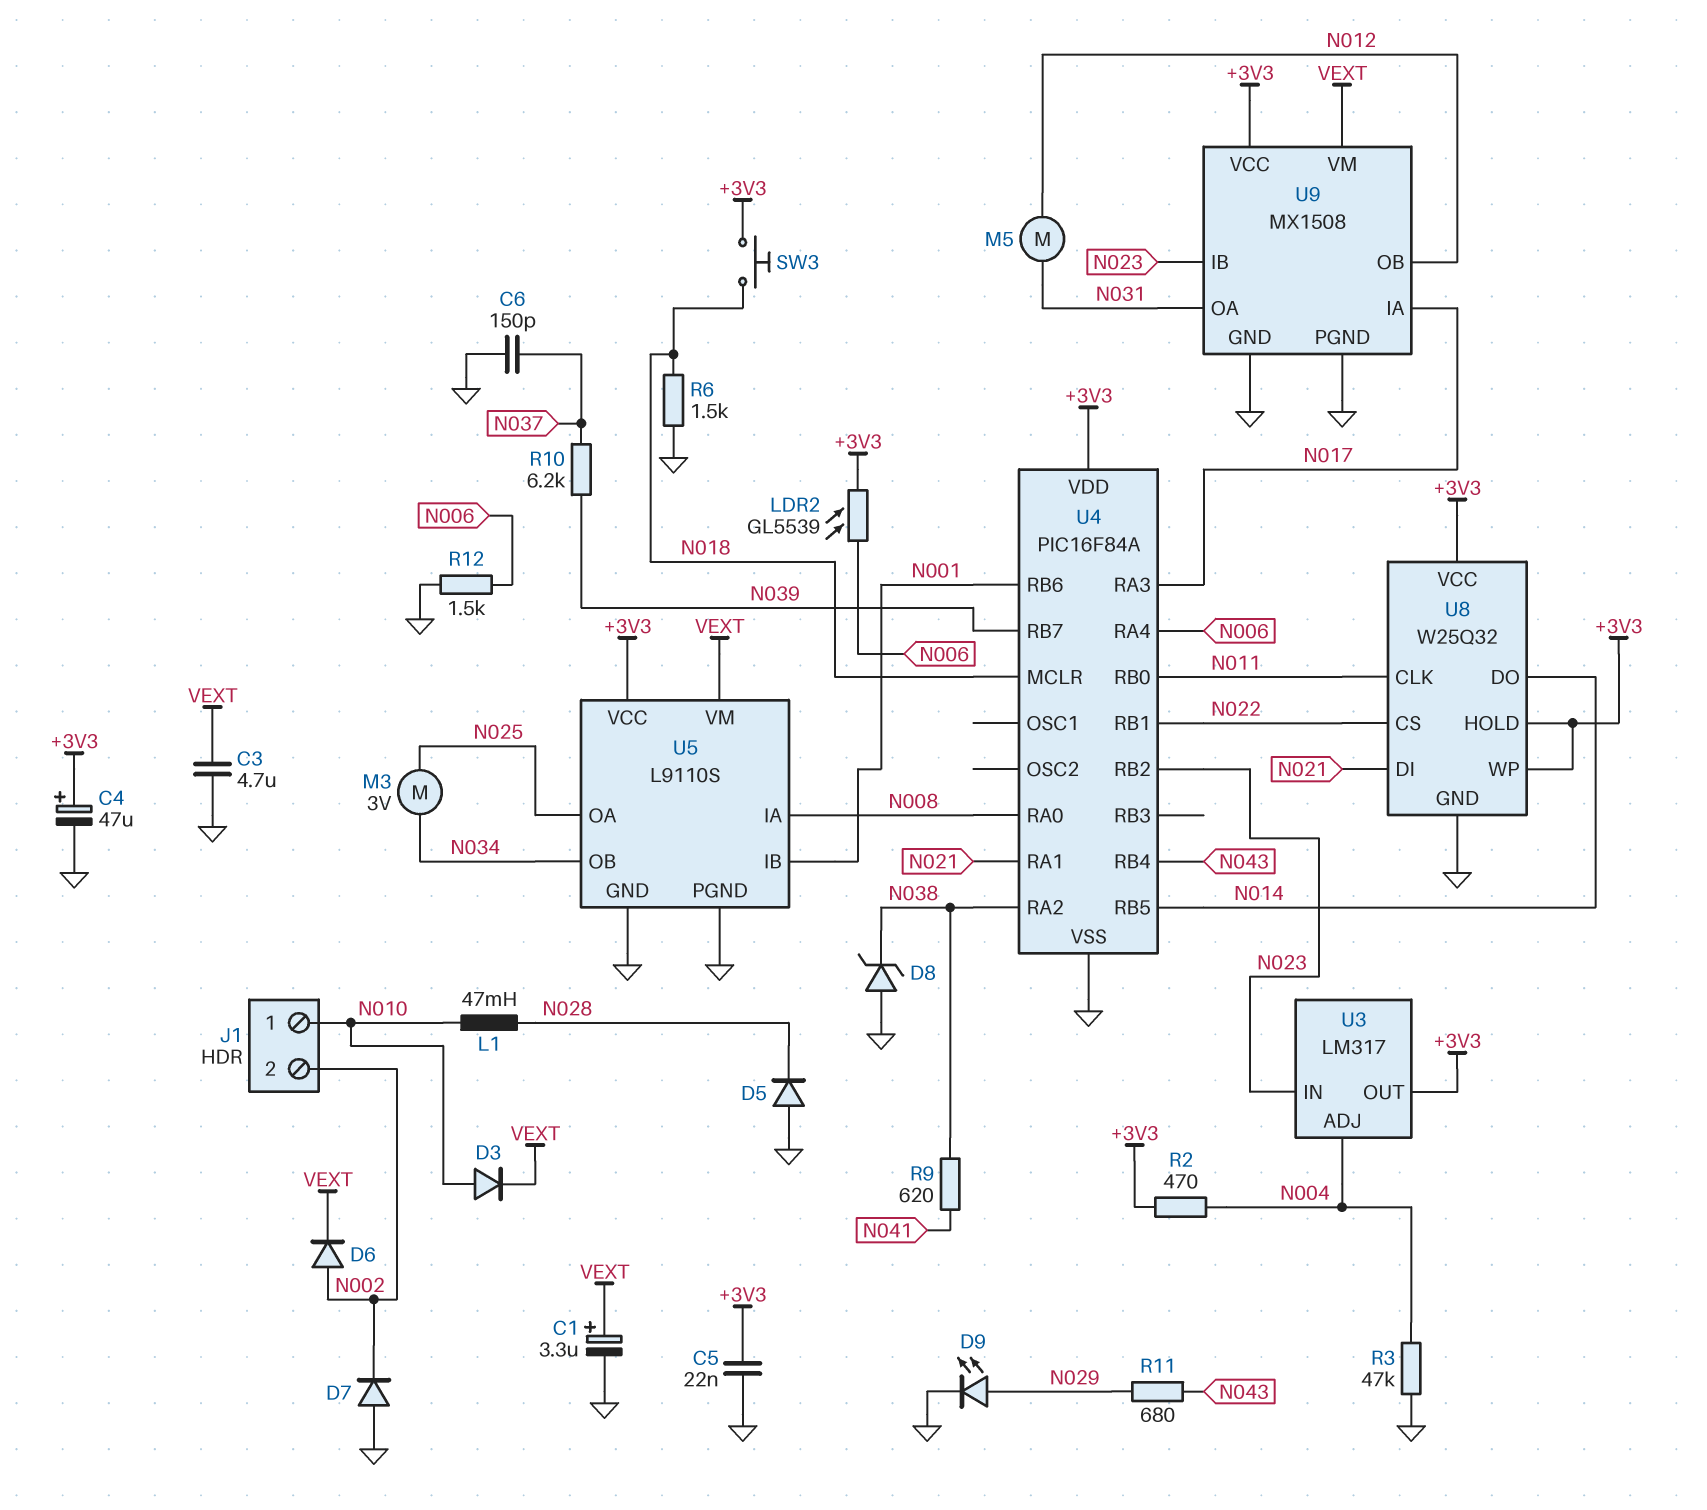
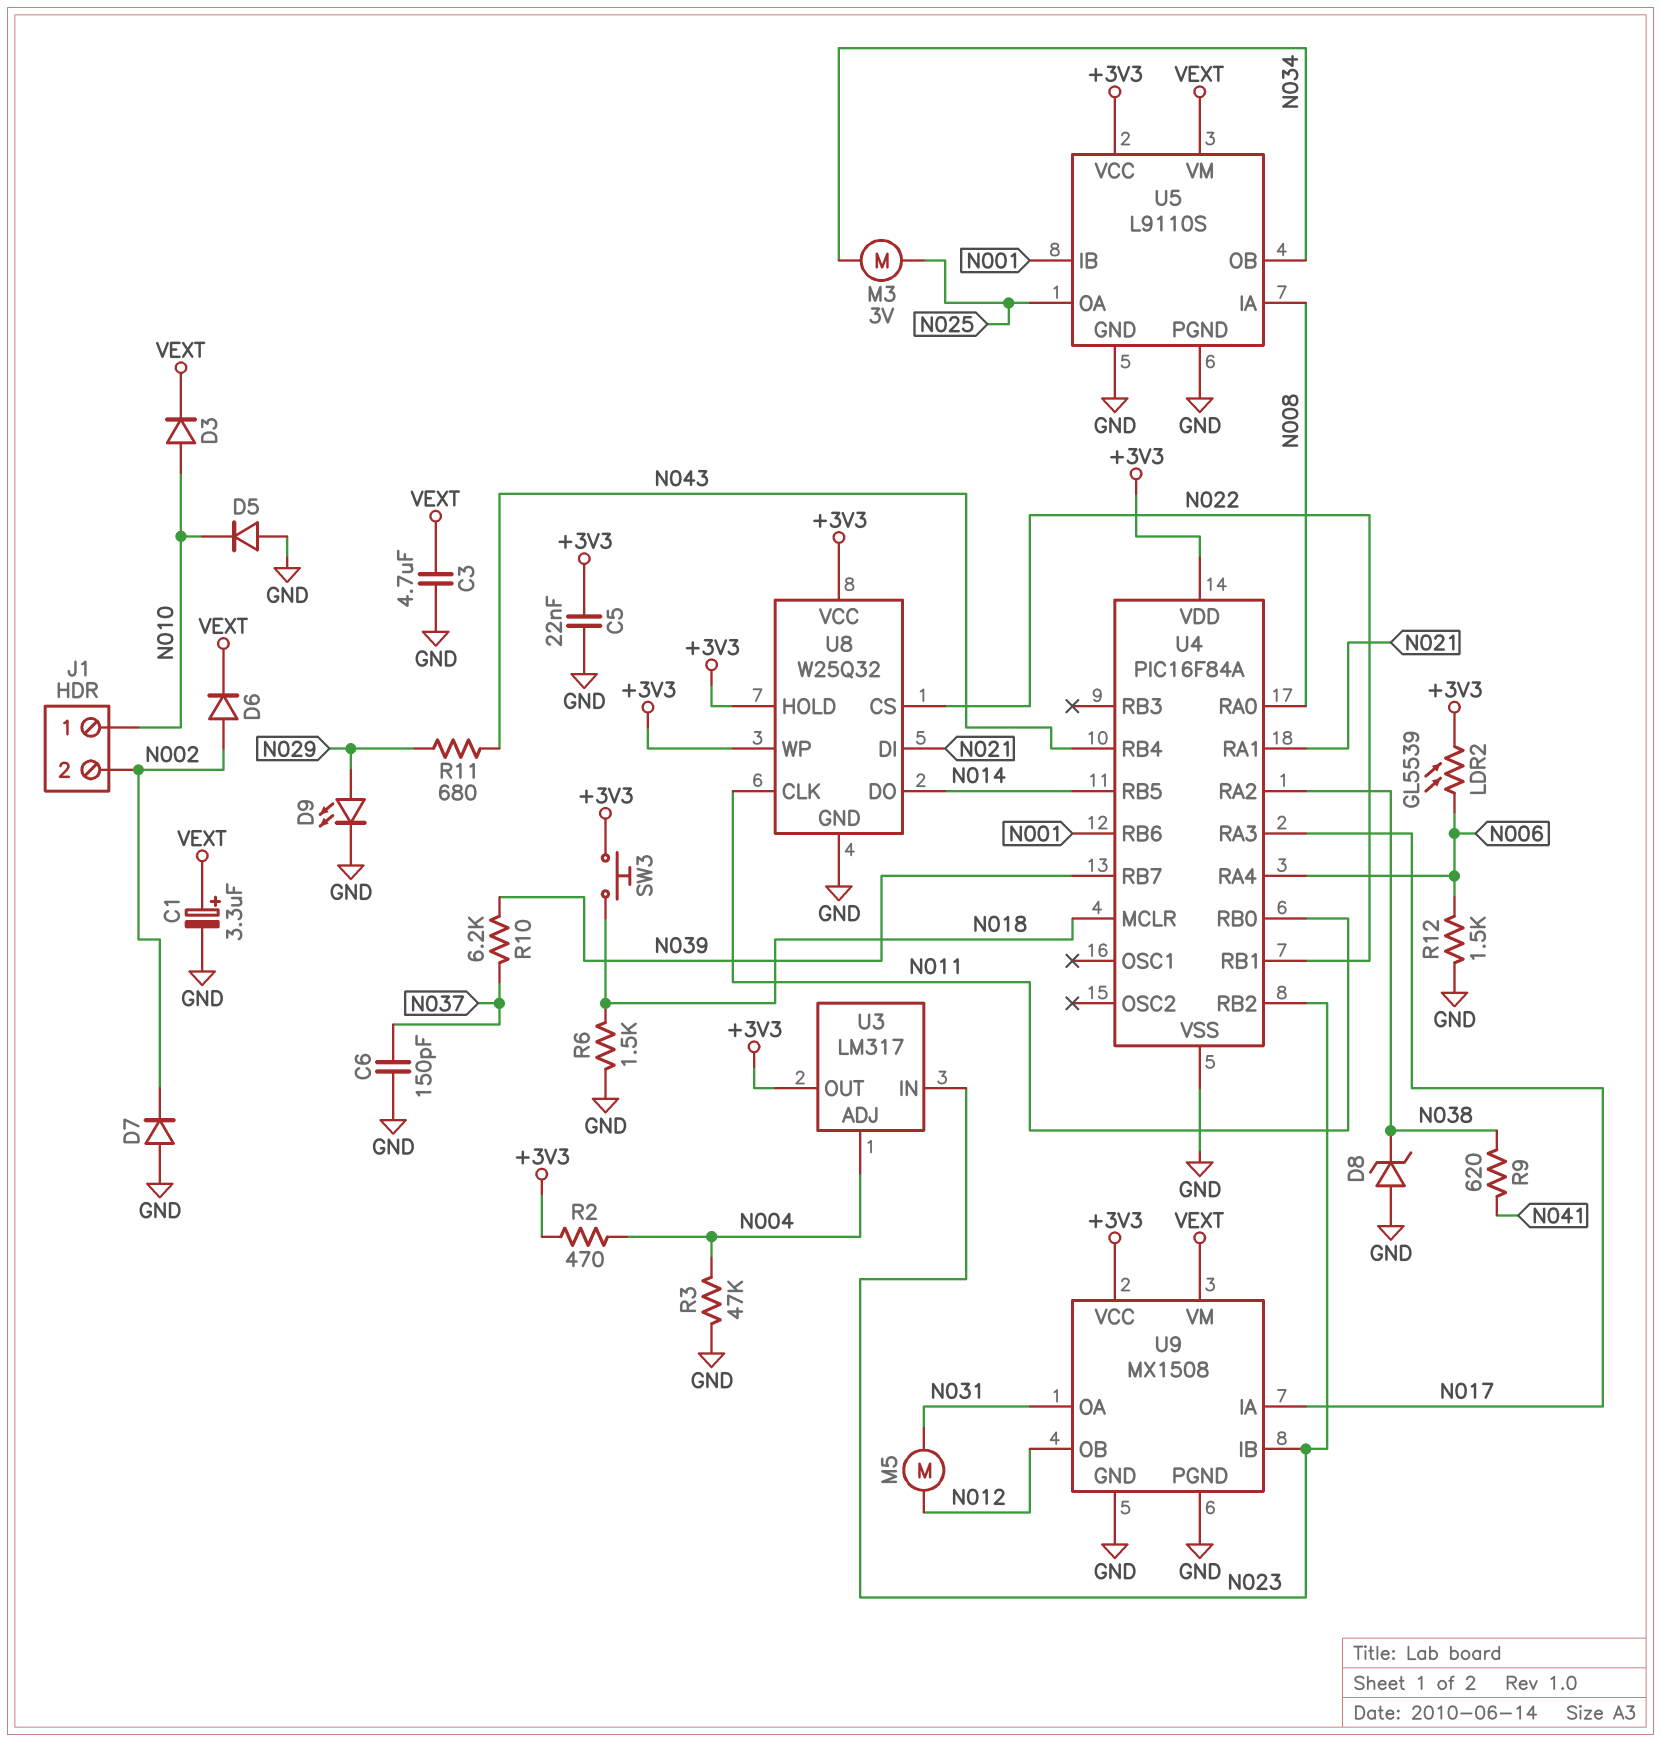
C4: 47uF (plus +3V3, minus GND) -> none
D5: diode (A GND, K N028) -> diode (A GND, K N010)
L1: 47mH (N010, N028) -> none

